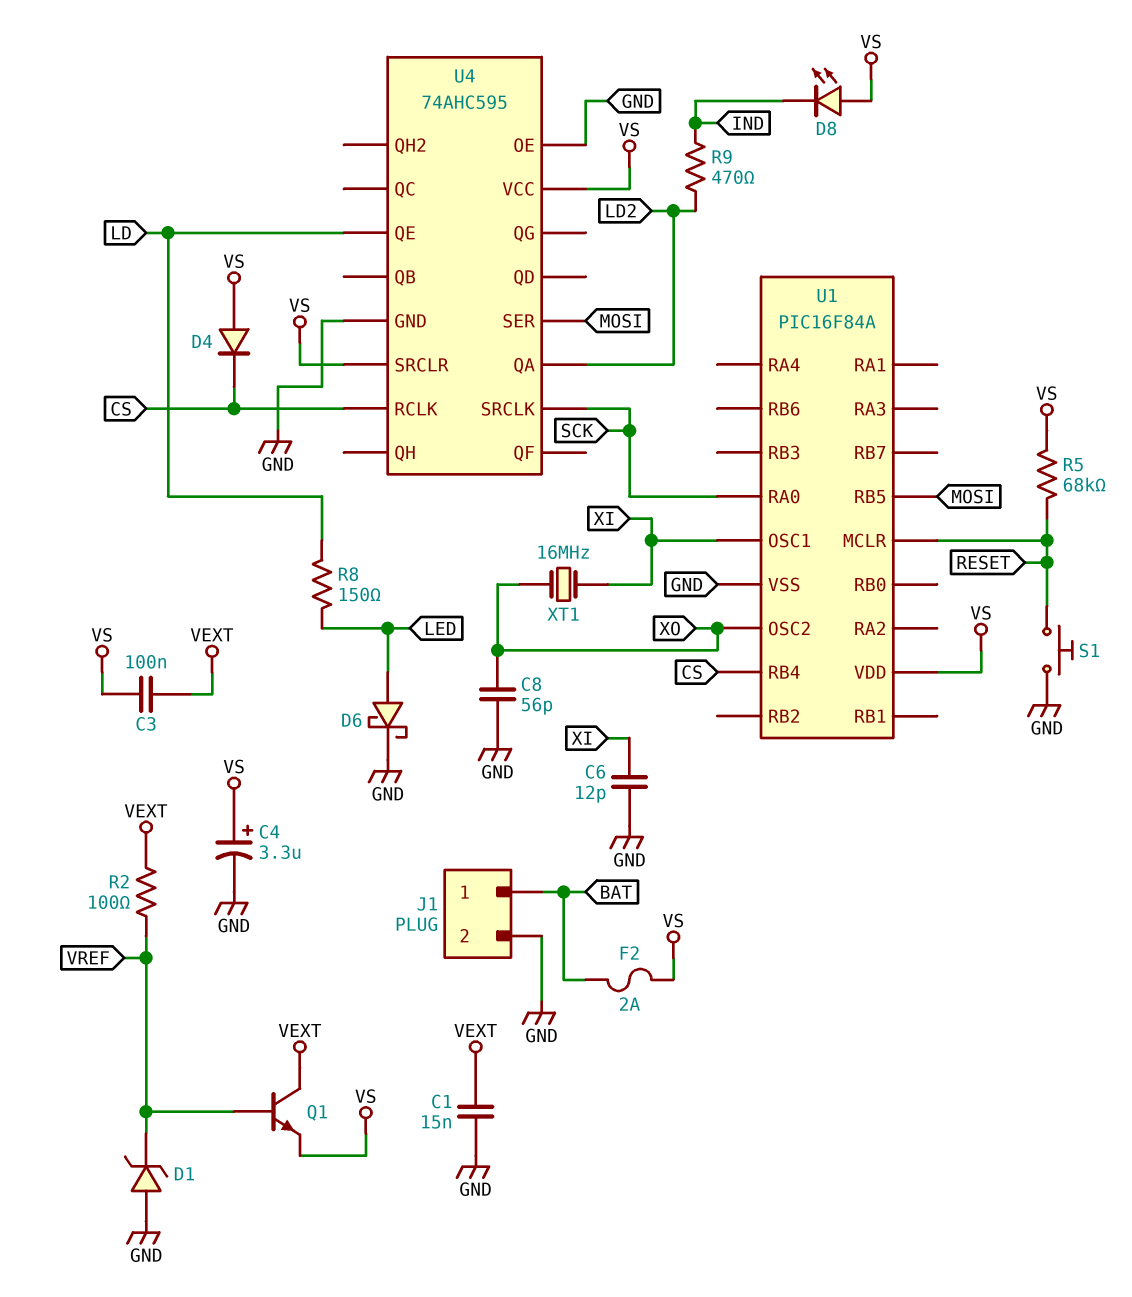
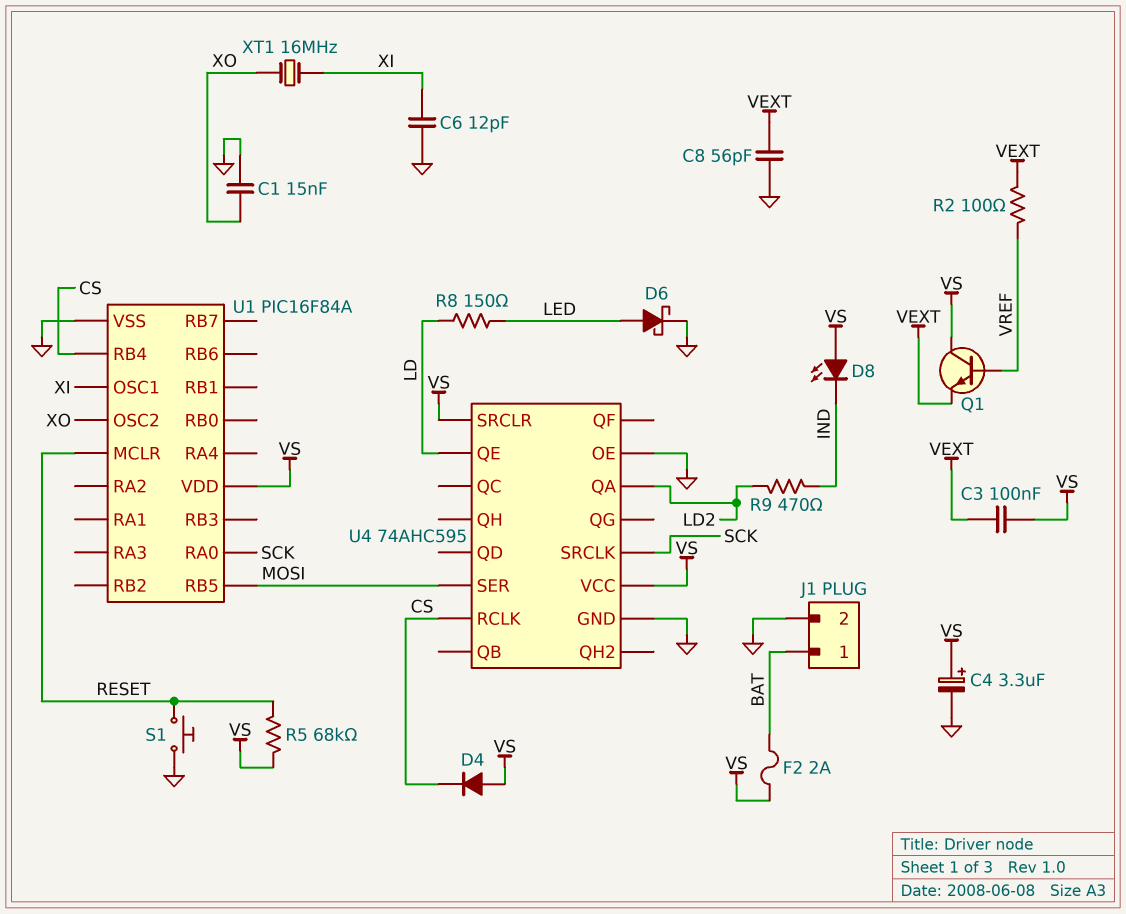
C1: 15nF (GND, VEXT) -> 15nF (GND, XO)
C8: 56pF (GND, XO) -> 56pF (GND, VEXT)
D1: zener (A GND, K VREF) -> none
Q1: NPN (B VREF, C VEXT, E VS) -> NPN (B VREF, C VS, E VEXT)

